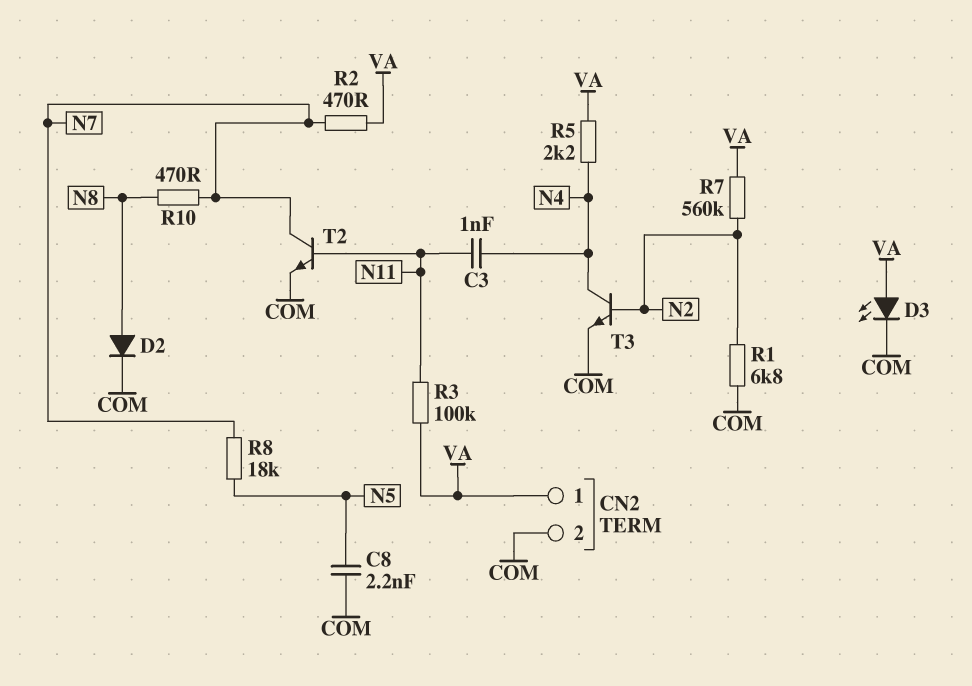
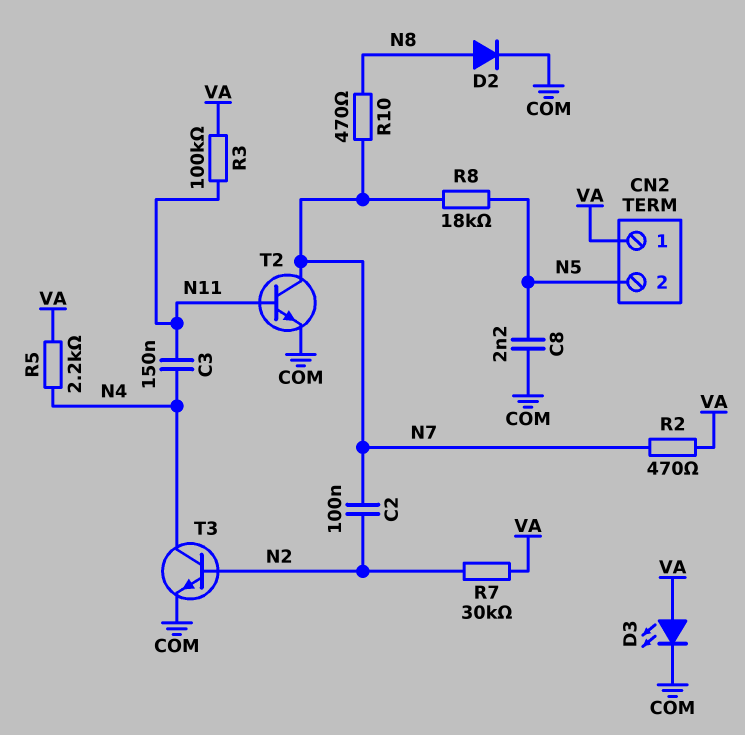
C2: none -> 100nF (N2, N7)
C3: 1nF (N4, N11) -> 150nF (N4, N11)
CN2 pin 2: COM -> N5
R1: 6.8k (COM, N2) -> none
R7: 560k (N2, VA) -> 30k (N2, VA)

